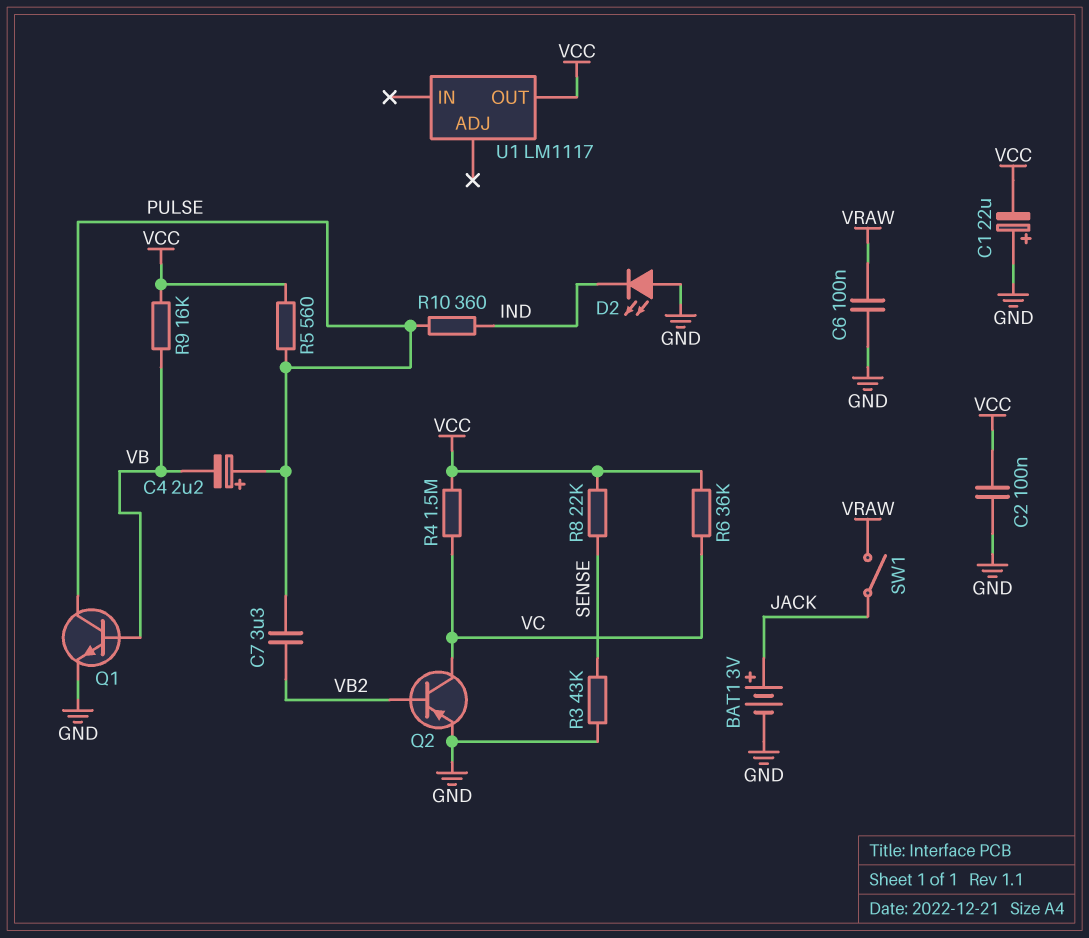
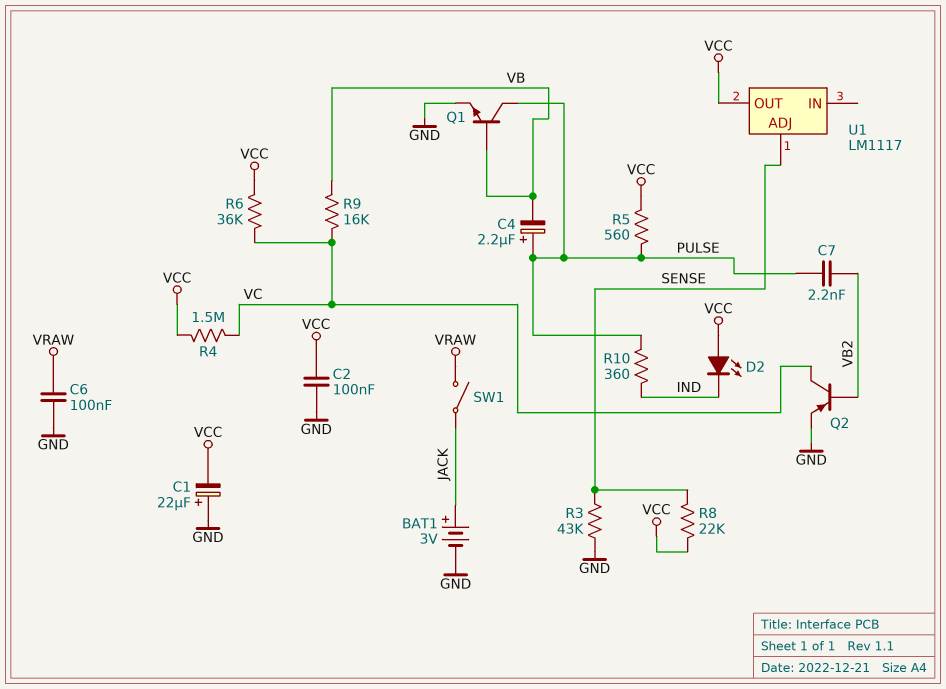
C7: 3.3uF (PULSE, VB2) -> 2.2nF (PULSE, VB2)
D2: LED (A GND, K IND) -> LED (A VCC, K IND)
R9: 16k (VB, VCC) -> 16k (VB, VC)
U1 pin ADJ: none -> SENSE

